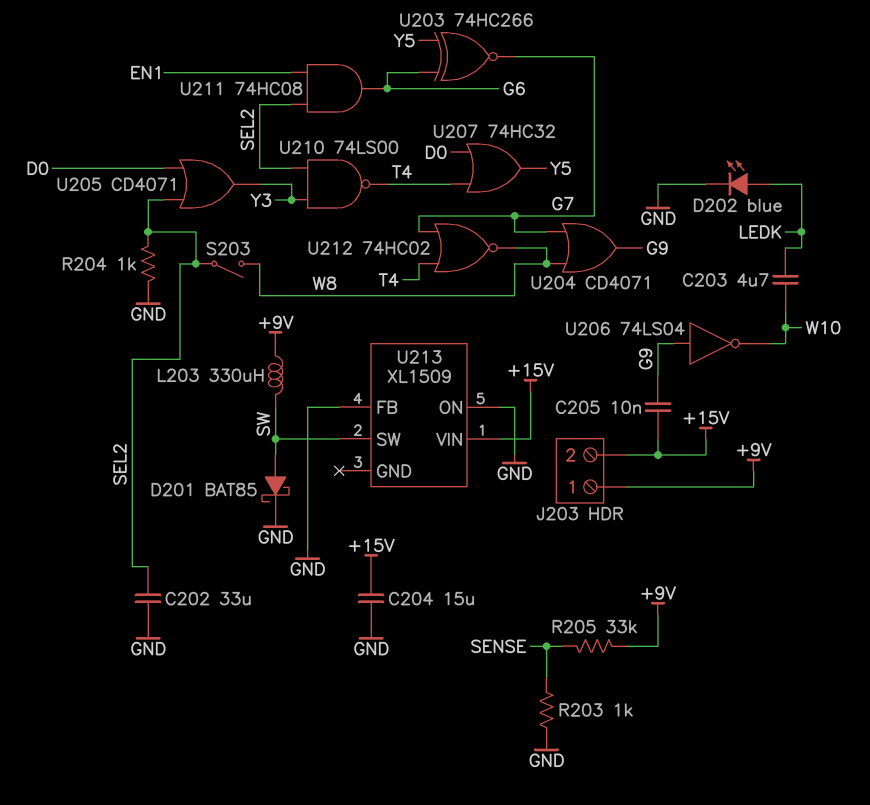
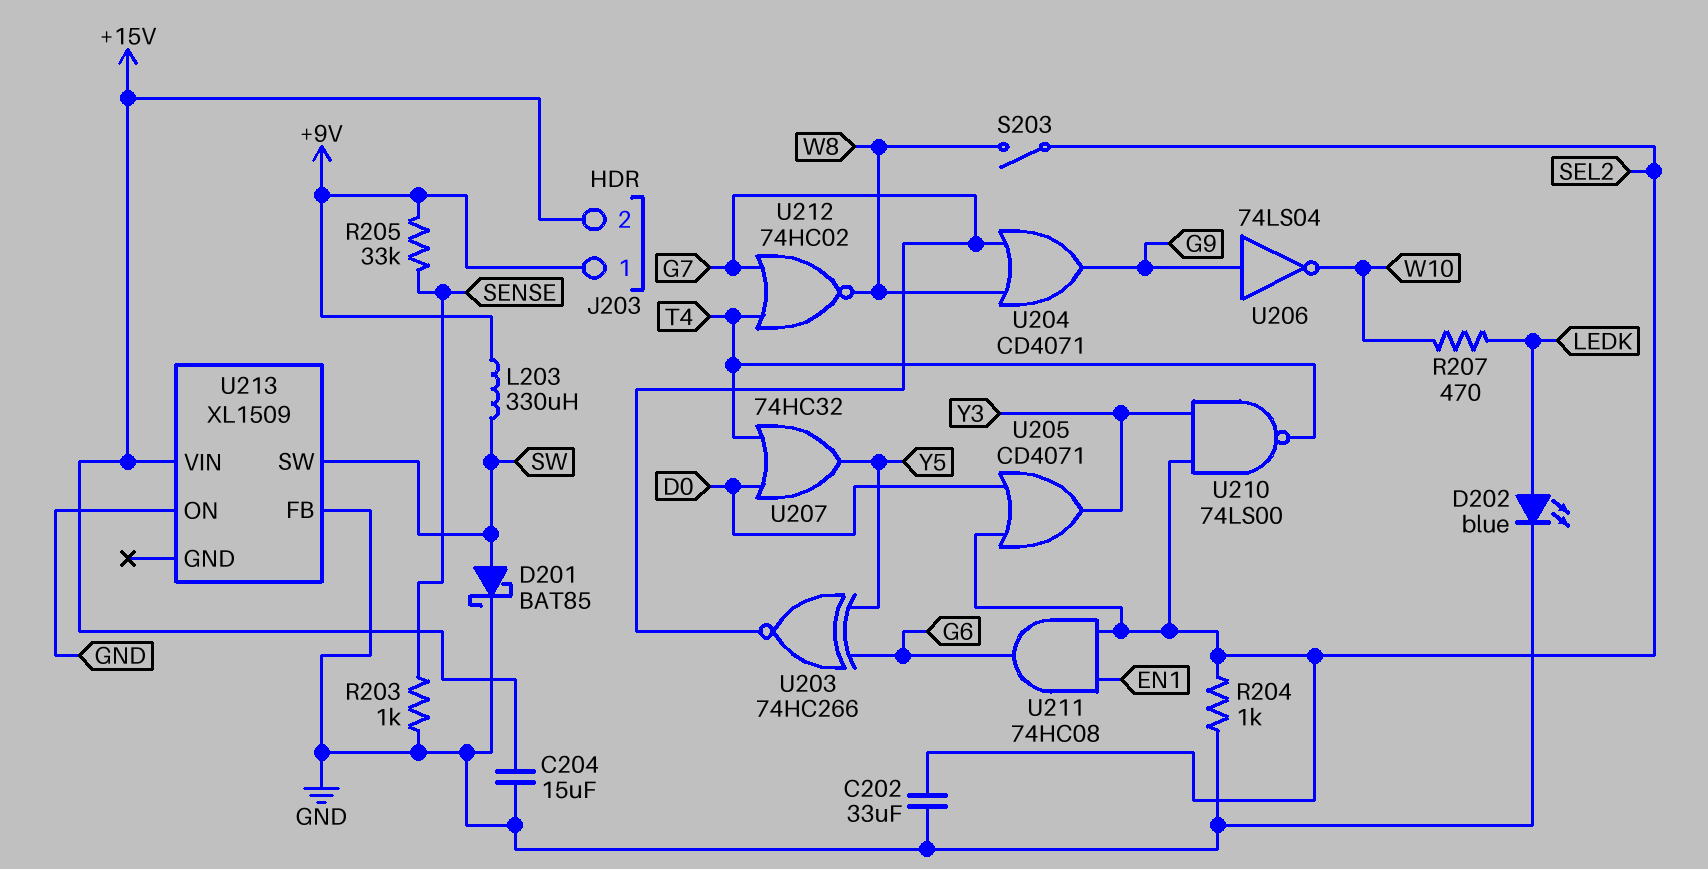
C203: 4.7uF (LEDK, W10) -> none
C205: 10nF (+15V, G9) -> none
R207: none -> 470 (LEDK, W10)

